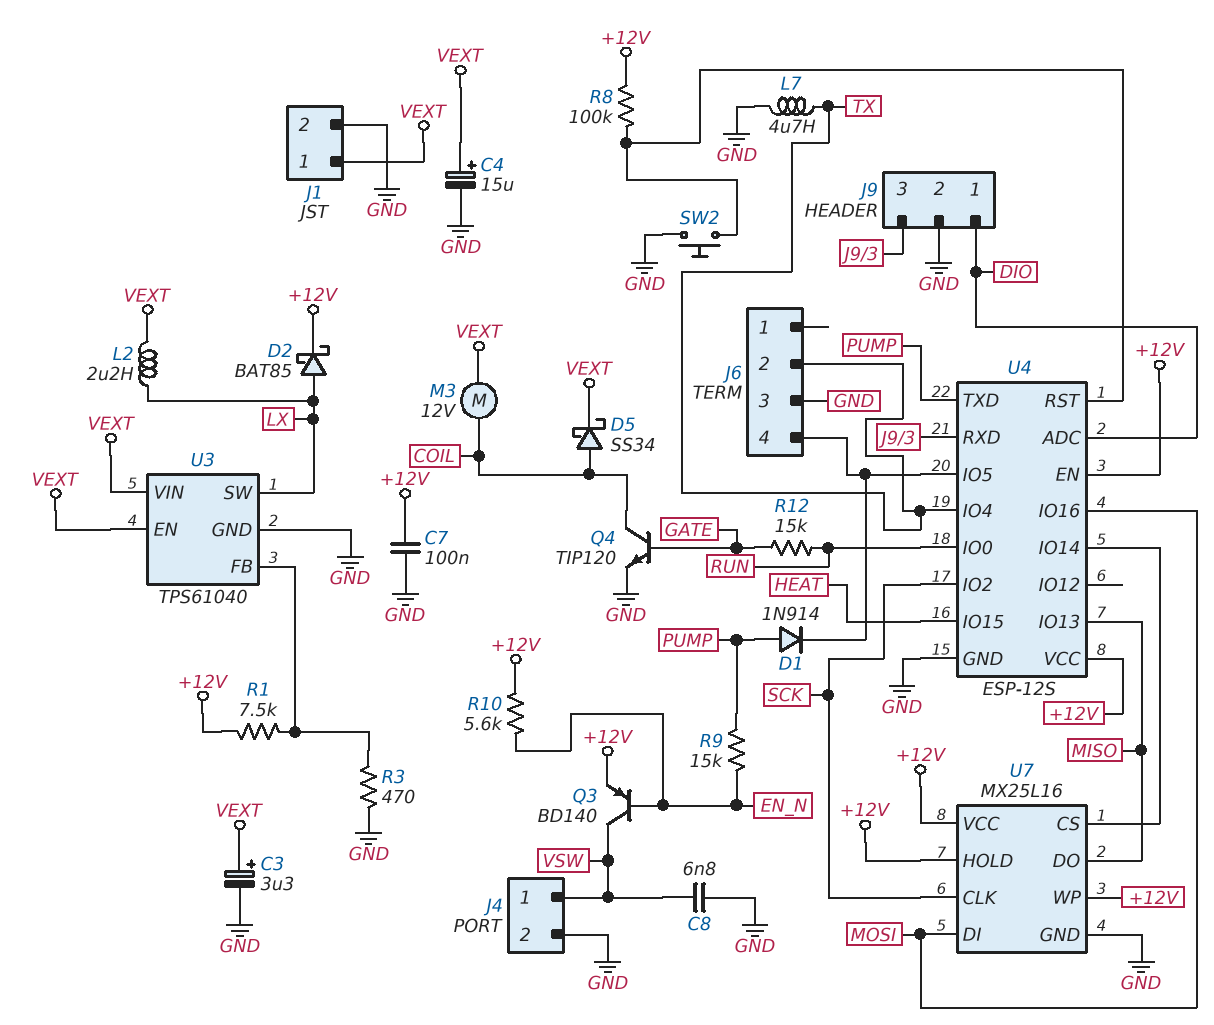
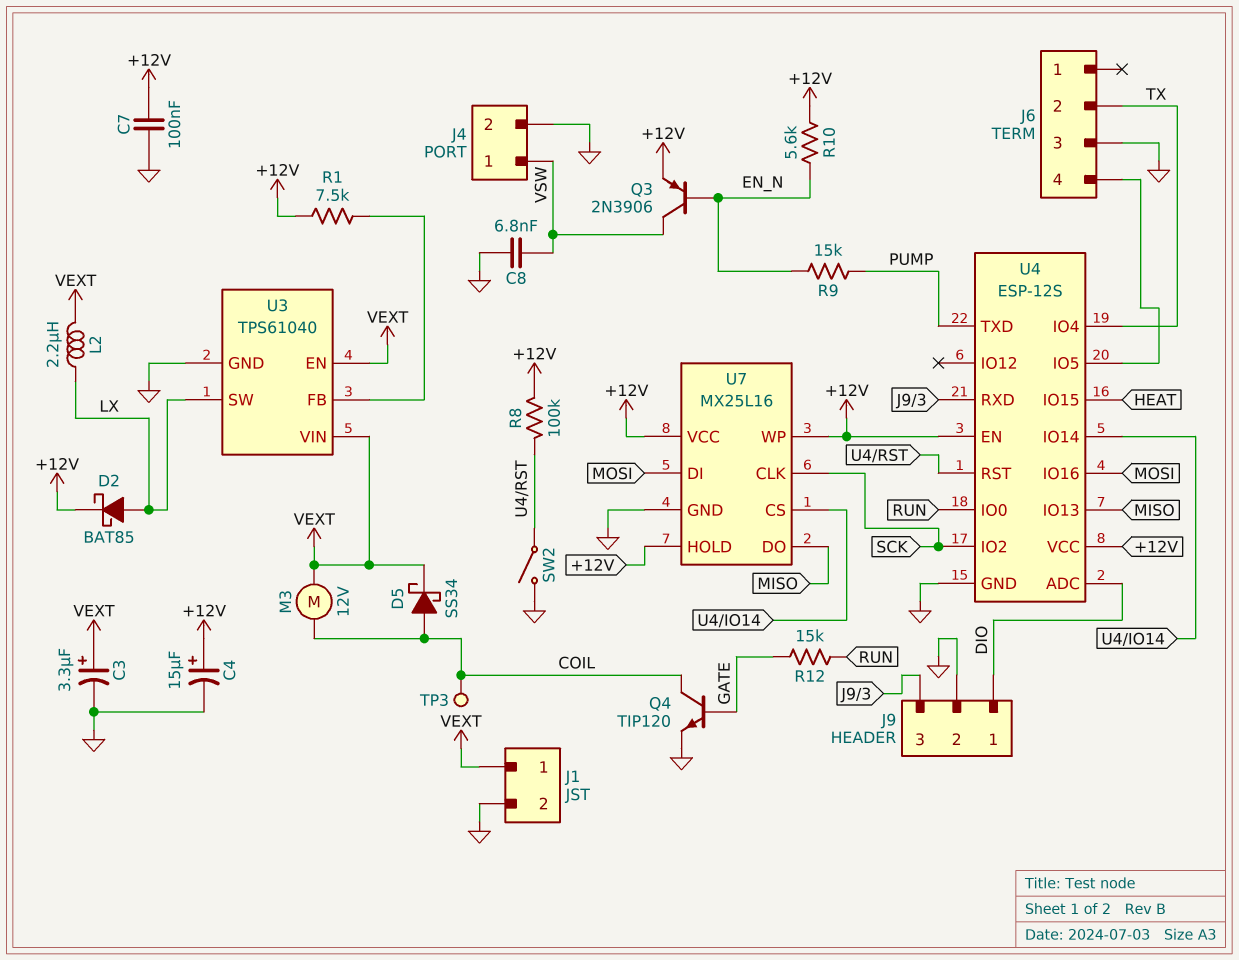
C4: 15uF (plus VEXT, minus GND) -> 15uF (plus +12V, minus GND)
D1: diode 1N914 (A PUMP, K J6/4) -> none
L7: 4.7uH (GND, TX) -> none
Q3: PNP BD140 (B EN_N, C VSW, E +12V) -> PNP 2N3906 (B EN_N, C VSW, E +12V)
R3: 470 (GND, U3/FB) -> none
SW2: button (GND, U4/RST) -> switch (GND, U4/RST)
TP3: none -> test point (COIL)

